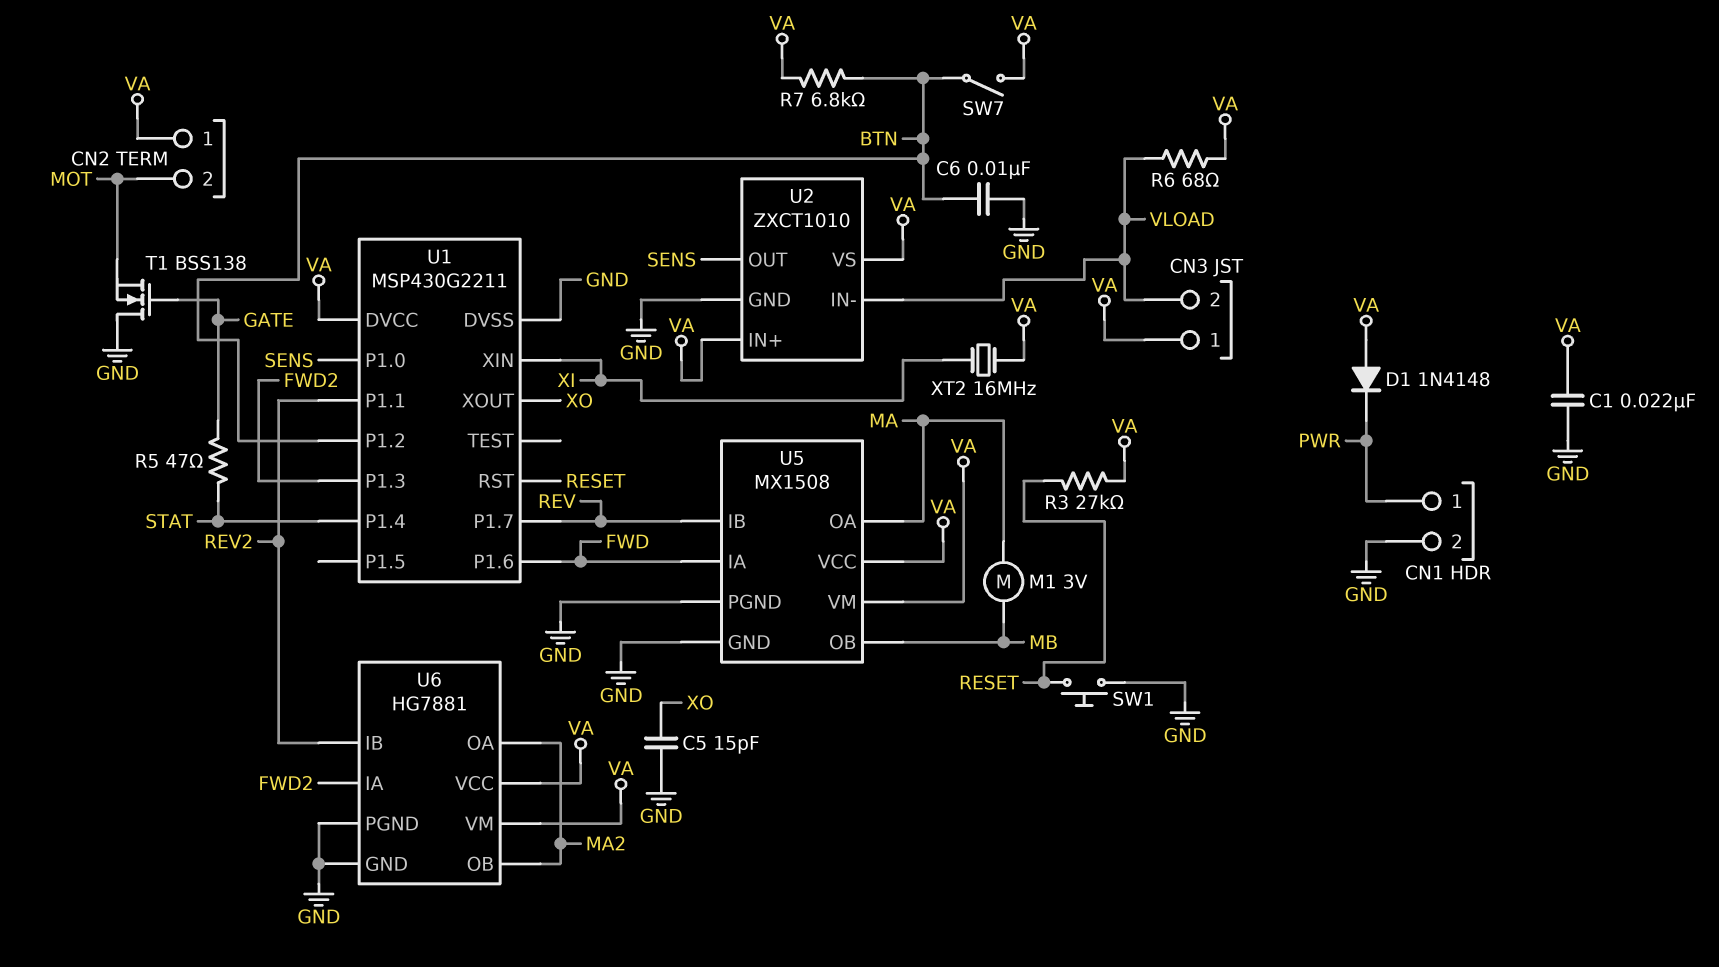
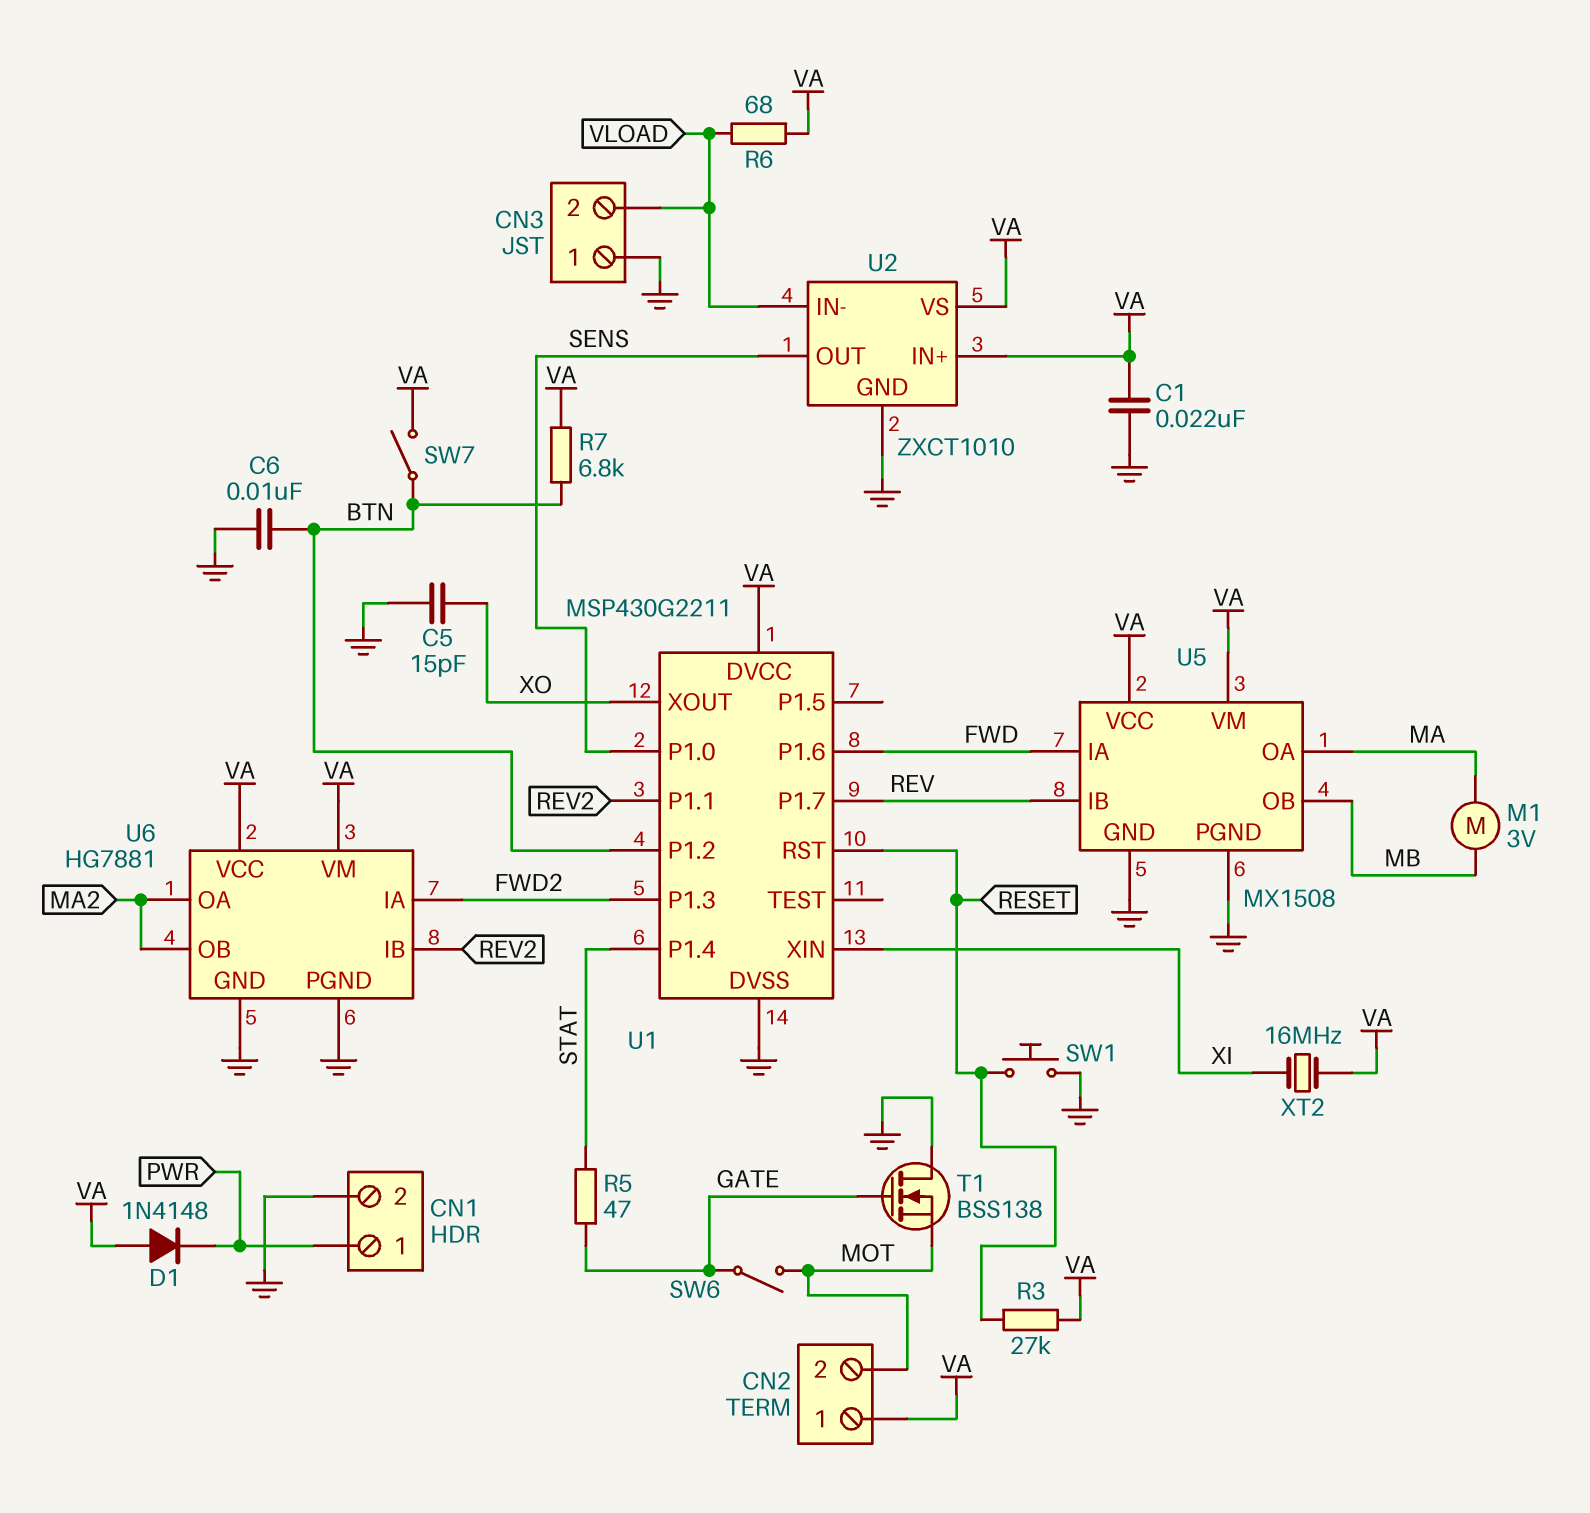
CN3 pin 1: VA -> GND
SW6: none -> switch (GATE, MOT)

